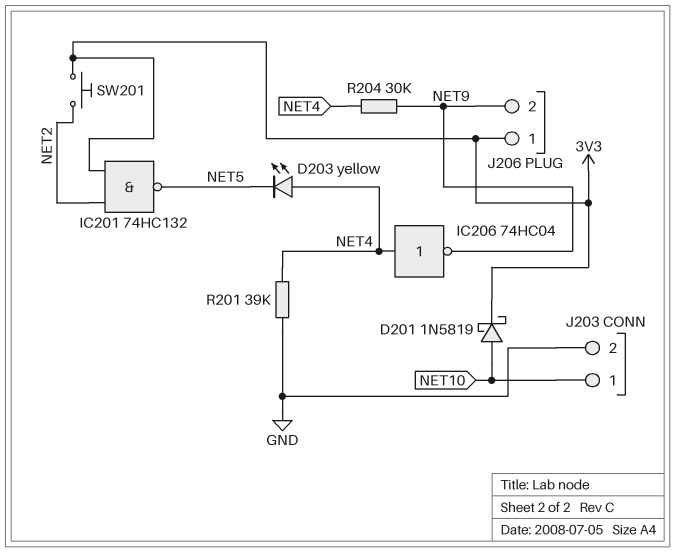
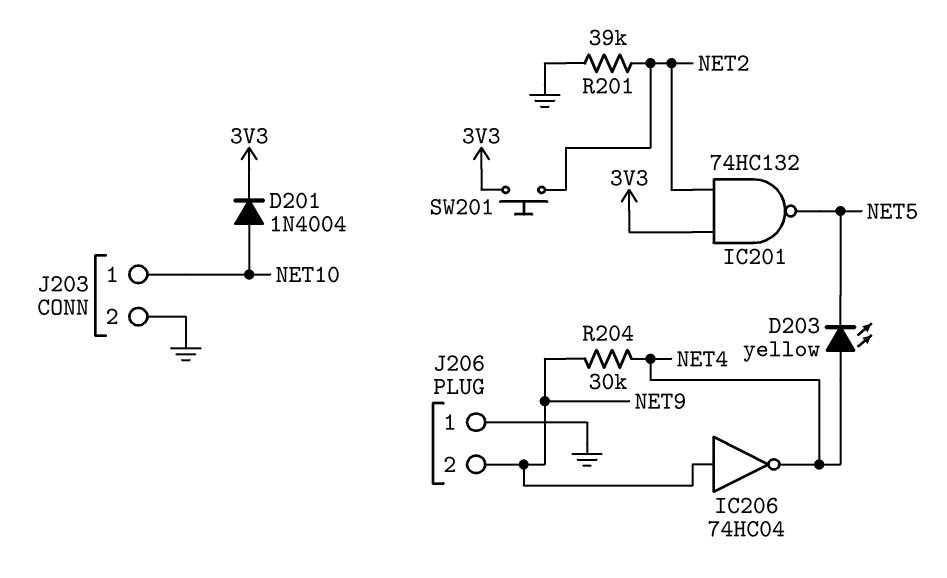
D201: schottky 1N5819 (A NET10, K 3V3) -> diode 1N4004 (A NET10, K 3V3)
IC206: NOT 74HC04 (in NET4, out NET9) -> NOT 74HC04 (in NET9, out NET4)
J206 pin 1: 3V3 -> GND
R201: 39k (GND, NET4) -> 39k (GND, NET2)

